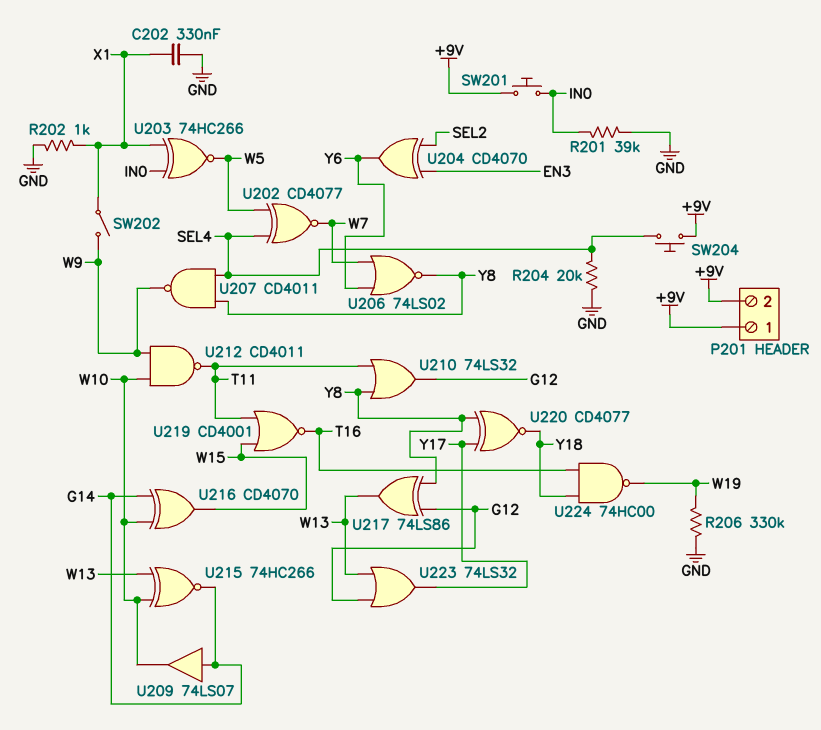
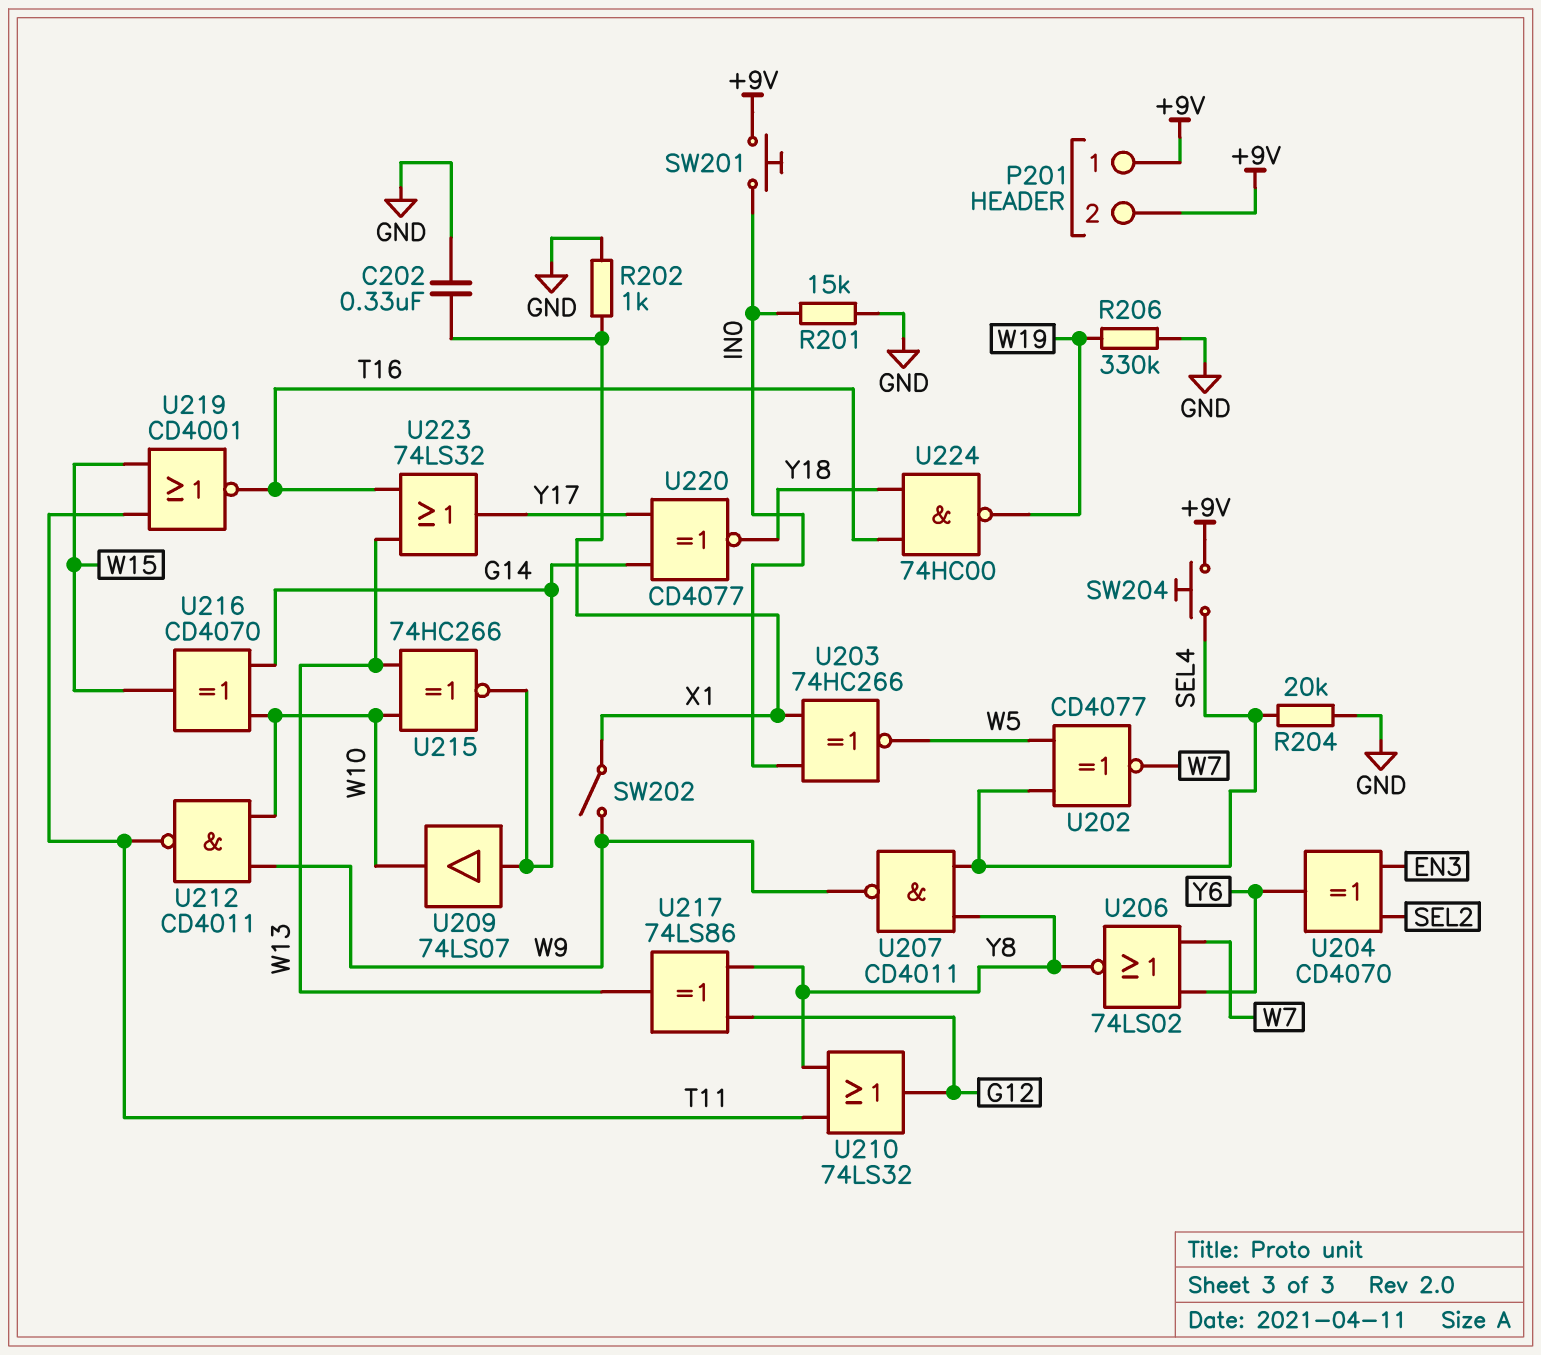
R201: 39k (GND, IN0) -> 15k (GND, IN0)
U220: XNOR CD4077 (in Y8, in Y17, out Y18) -> XNOR CD4077 (in G14, in Y17, out Y18)
U223: OR 74LS32 (in G12, in W13, out Y17) -> OR 74LS32 (in T16, in W13, out Y17)

